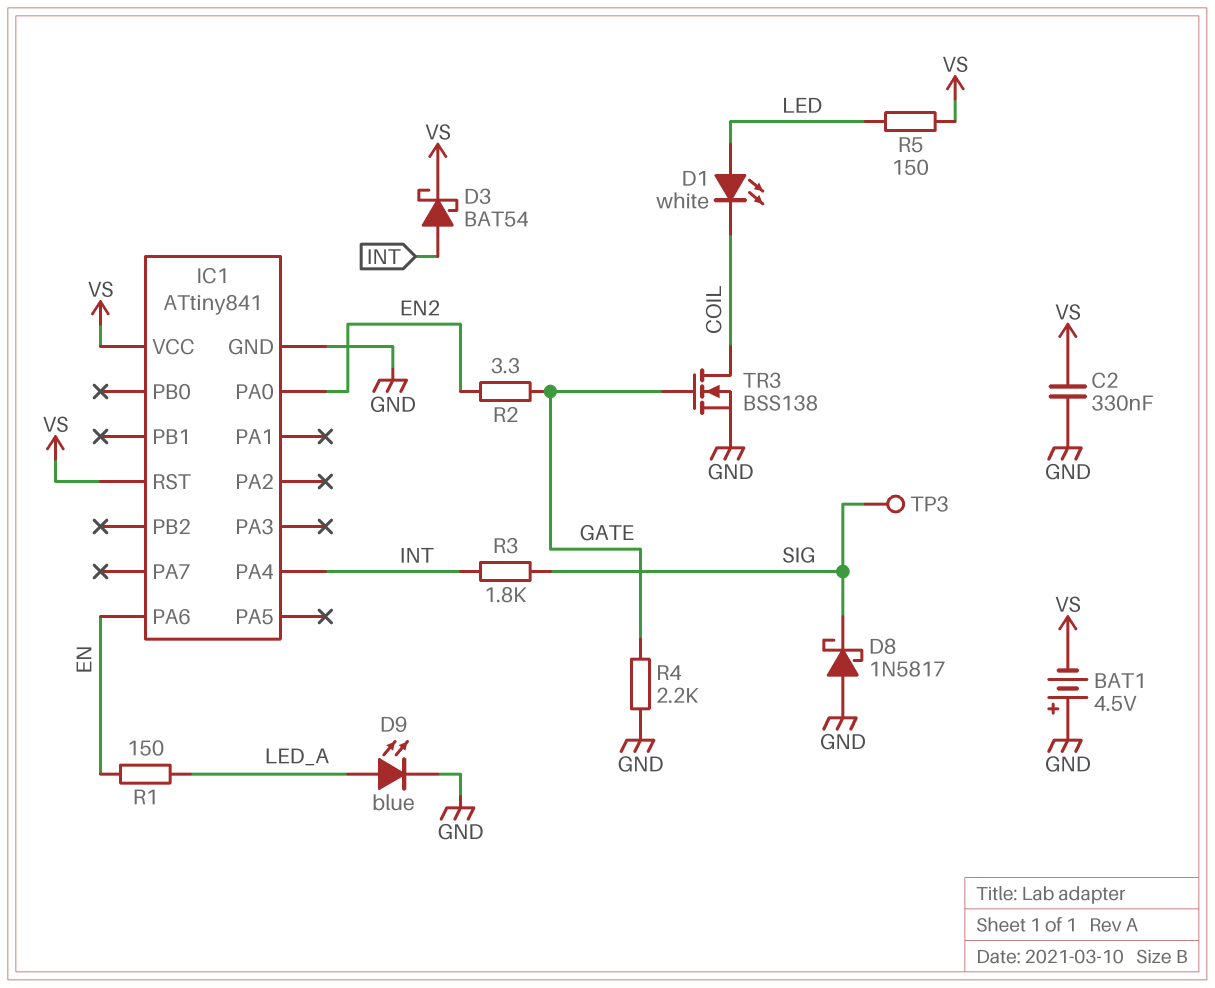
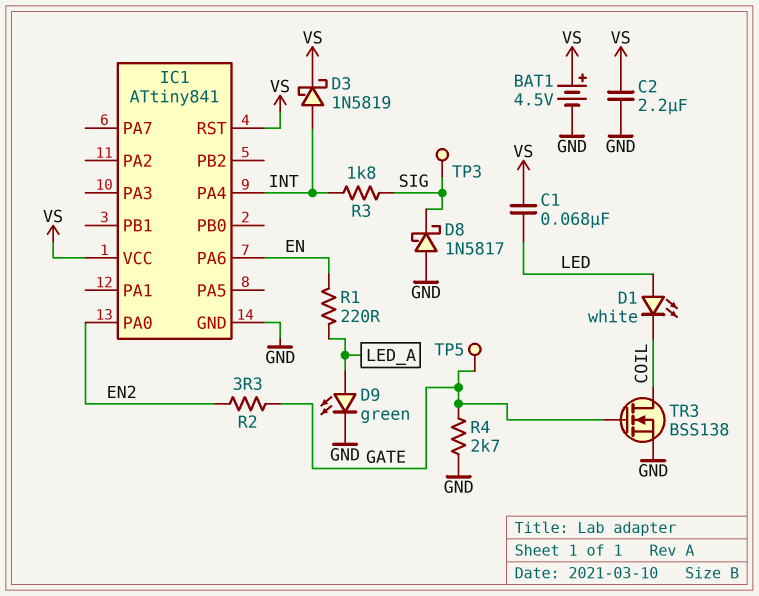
BAT1: 4.5V (plus GND, minus VS) -> 4.5V (plus VS, minus GND)
C1: none -> 68nF (LED, VS)
C2: 330nF (GND, VS) -> 2.2uF (GND, VS)
D3: schottky BAT54 (A INT, K VS) -> schottky 1N5819 (A INT, K VS)
D9: LED blue (A LED_A, K GND) -> LED green (A LED_A, K GND)
R1: 150 (EN, LED_A) -> 220 (EN, LED_A)
R4: 2.2k (GATE, GND) -> 2.7k (GATE, GND)
R5: 150 (LED, VS) -> none
TP5: none -> test point (GATE)

